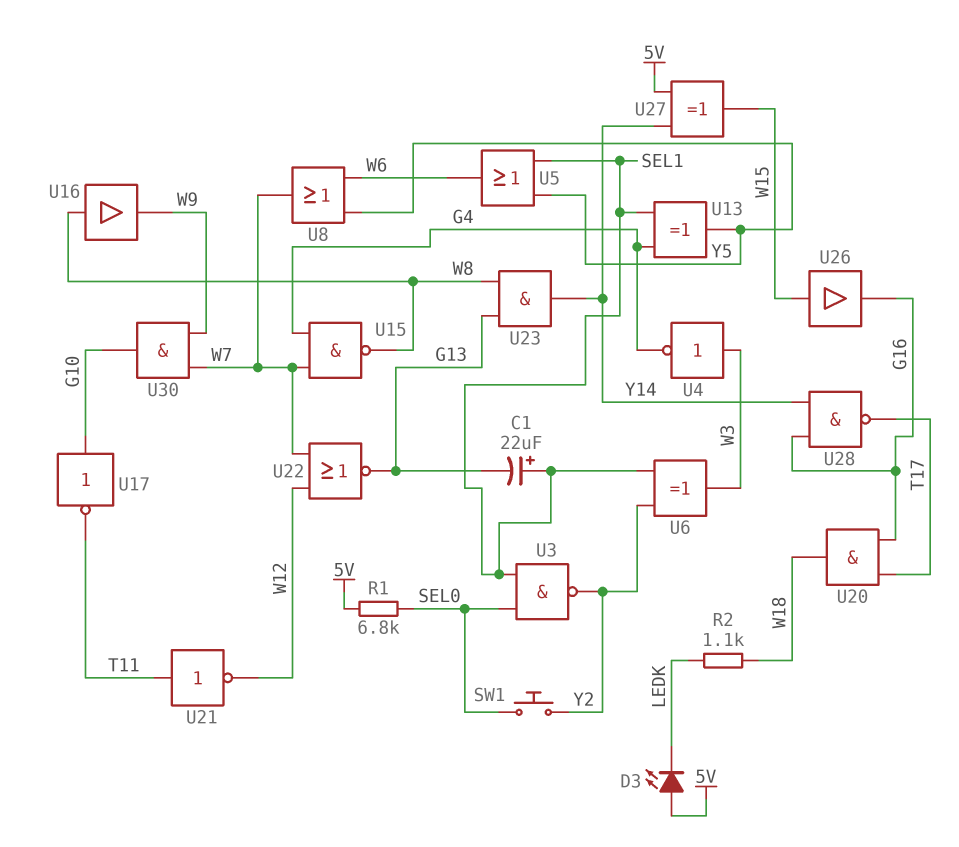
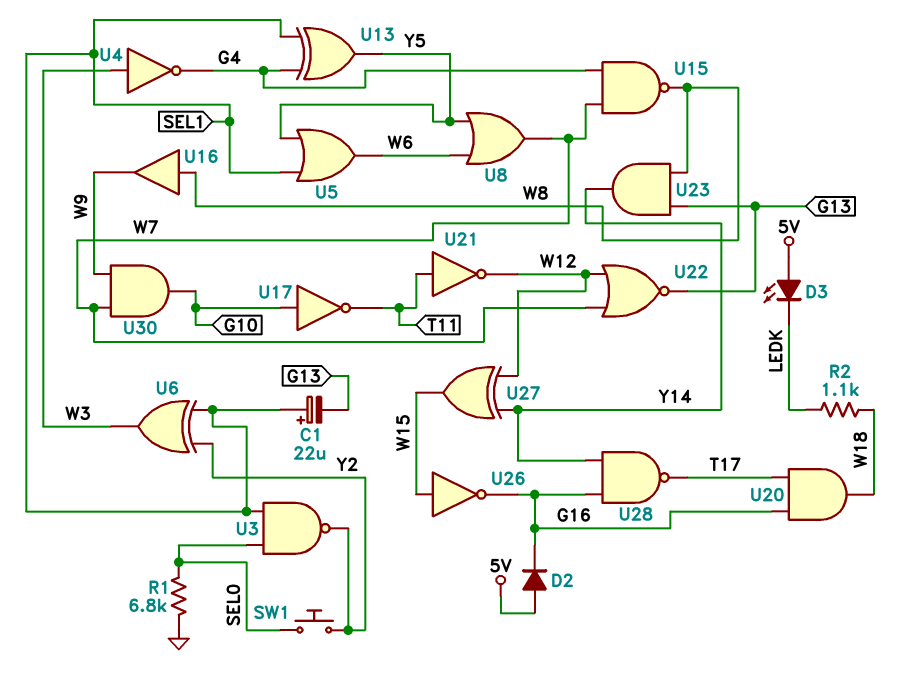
D2: none -> diode (A 5V, K G16)
R1: 6.8k (5V, SEL0) -> 6.8k (GND, SEL0)
U26: buffer (in W15, out G16) -> NOT (in W15, out G16)
U27: XOR (in 5V, in Y14, out W15) -> XOR (in W12, in Y14, out W15)

